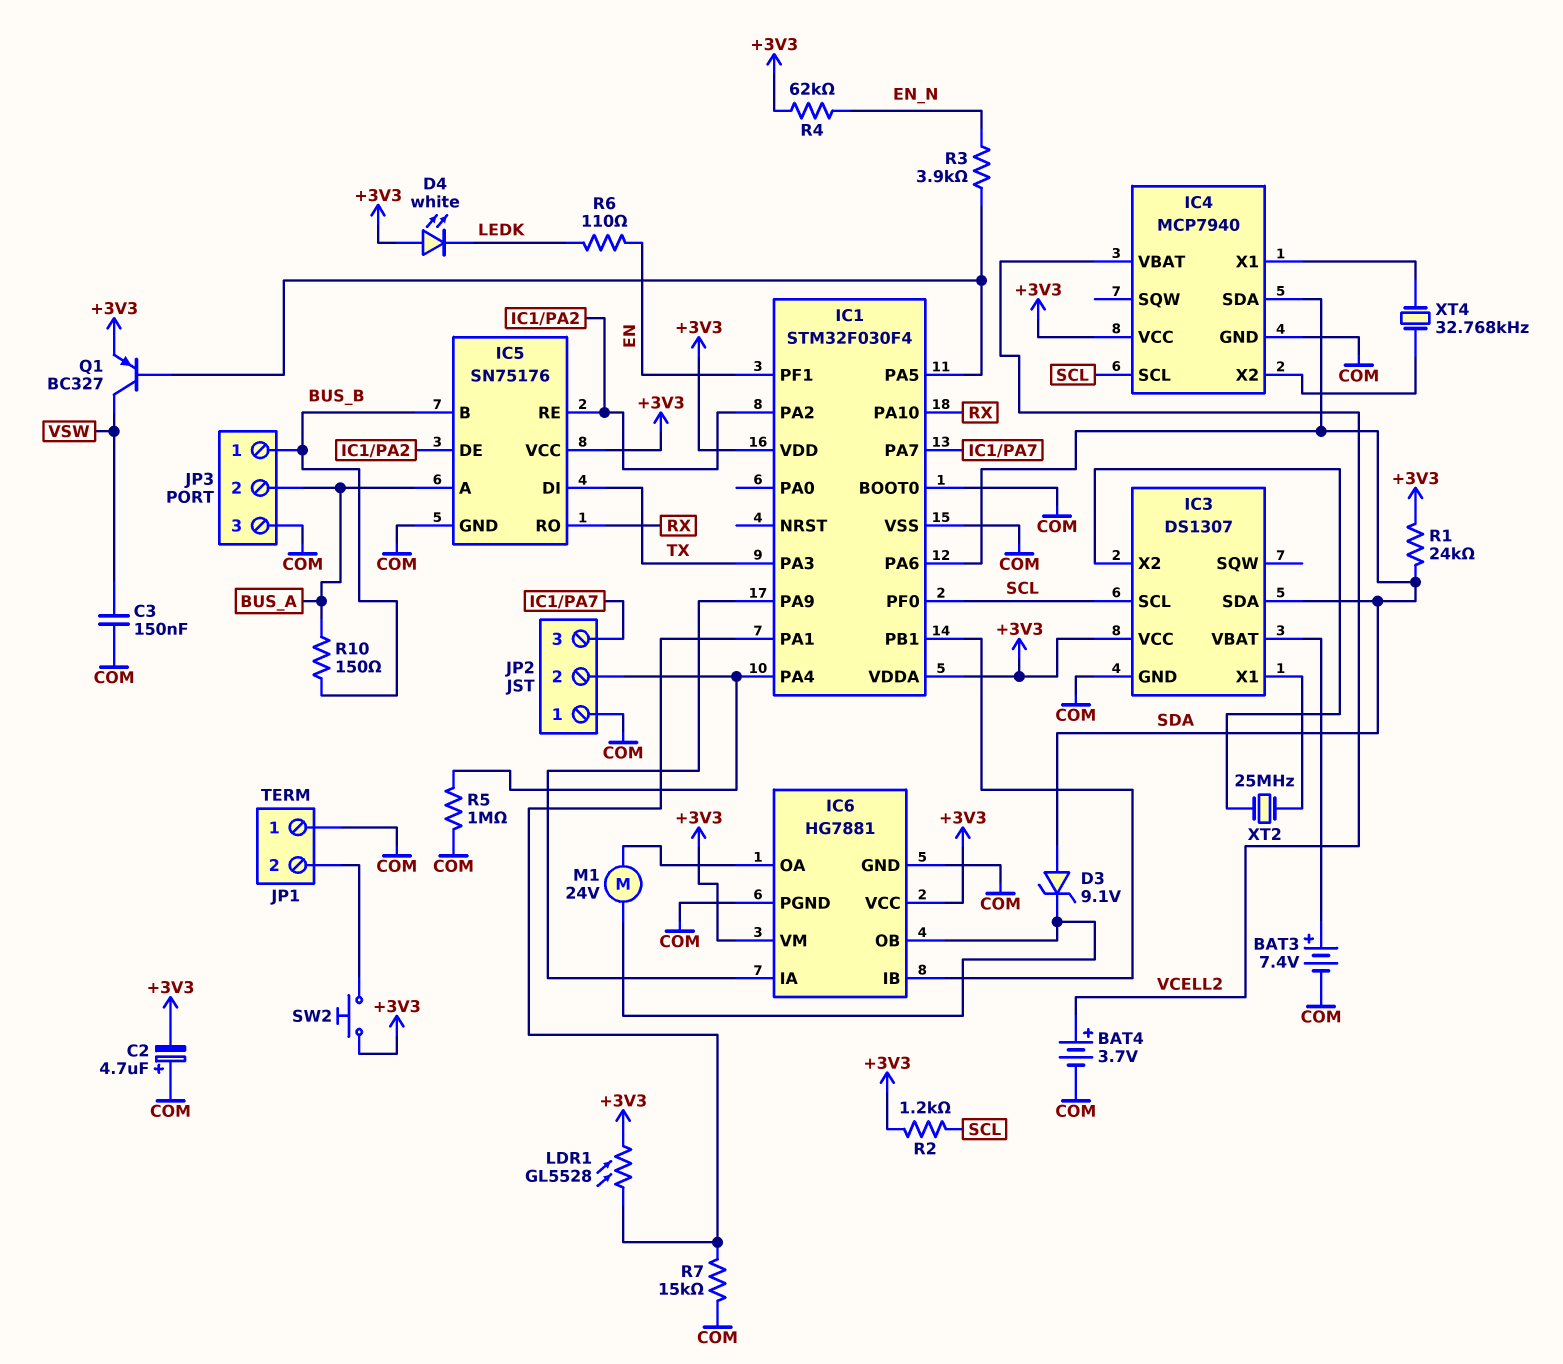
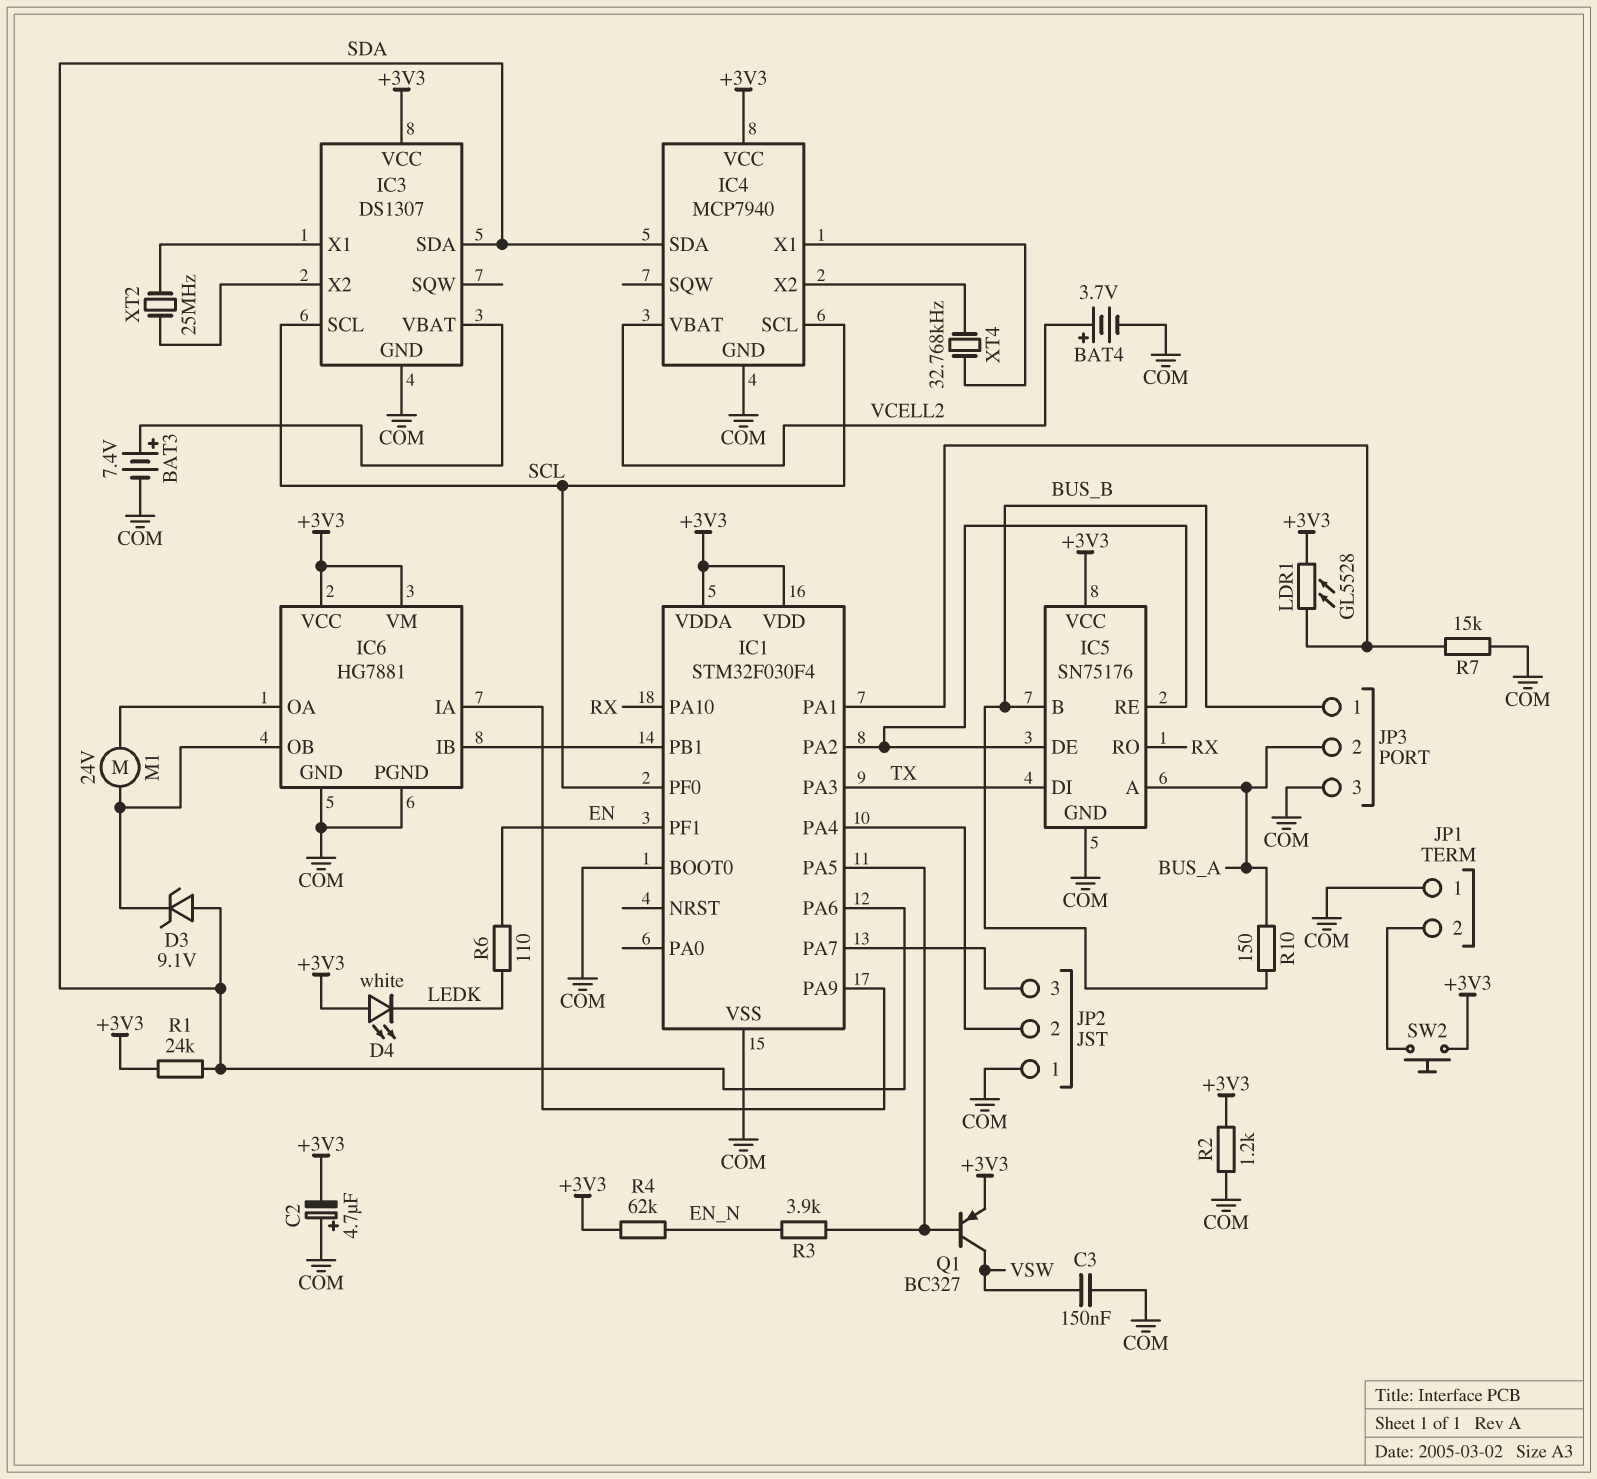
R2: 1.2k (+3V3, SCL) -> 1.2k (+3V3, COM)
R5: 1M (COM, IC1/PA4) -> none

